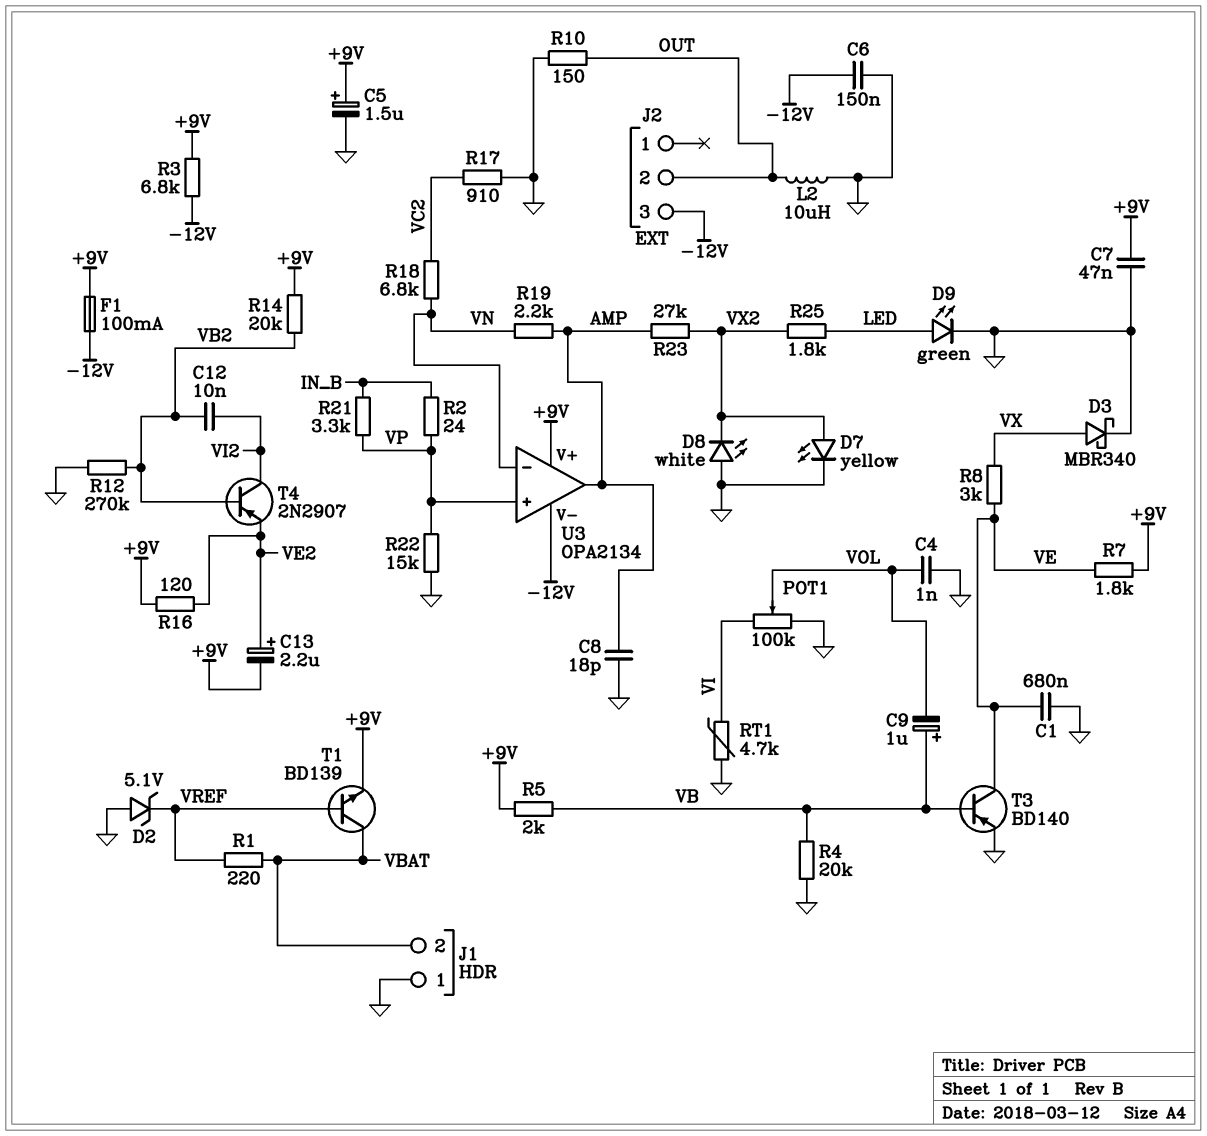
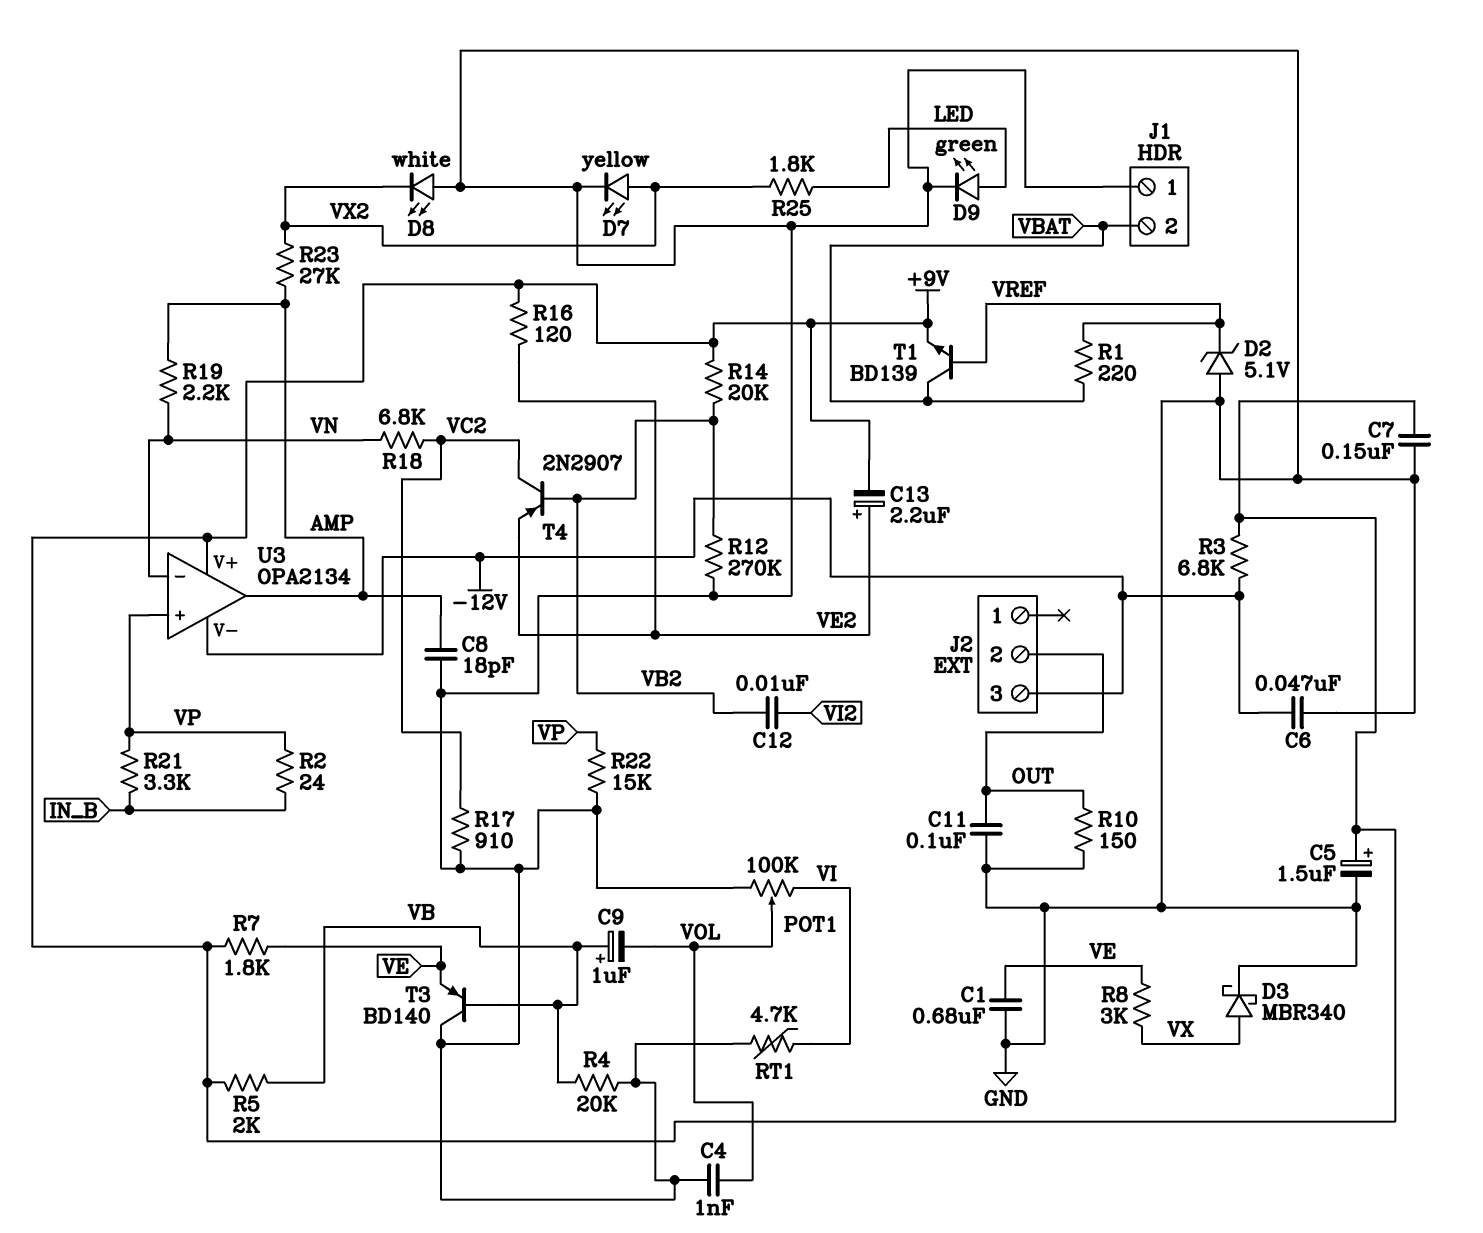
C6: 150nF (-12V, GND) -> 47nF (-12V, GND)
C7: 47nF (+9V, GND) -> 150nF (+9V, GND)
C11: none -> 100nF (GND, OUT)
F1: 100mA (+9V, -12V) -> none
L2: 10uH (GND, OUT) -> none
T3: PNP BD140 (B VB, C VE, E GND) -> PNP BD140 (B VB, C GND, E VE)
T4: PNP 2N2907 (B VB2, C VI2, E VE2) -> PNP 2N2907 (B VB2, C VC2, E VE2)

